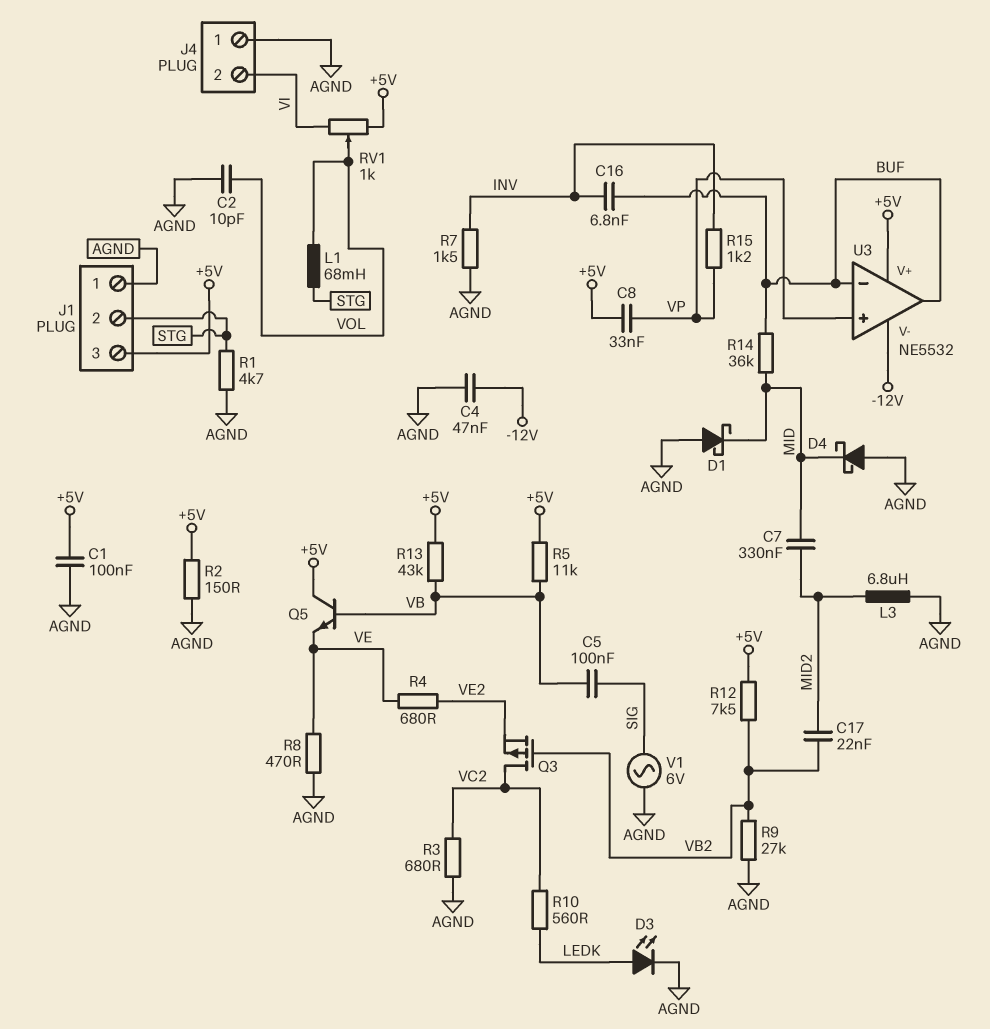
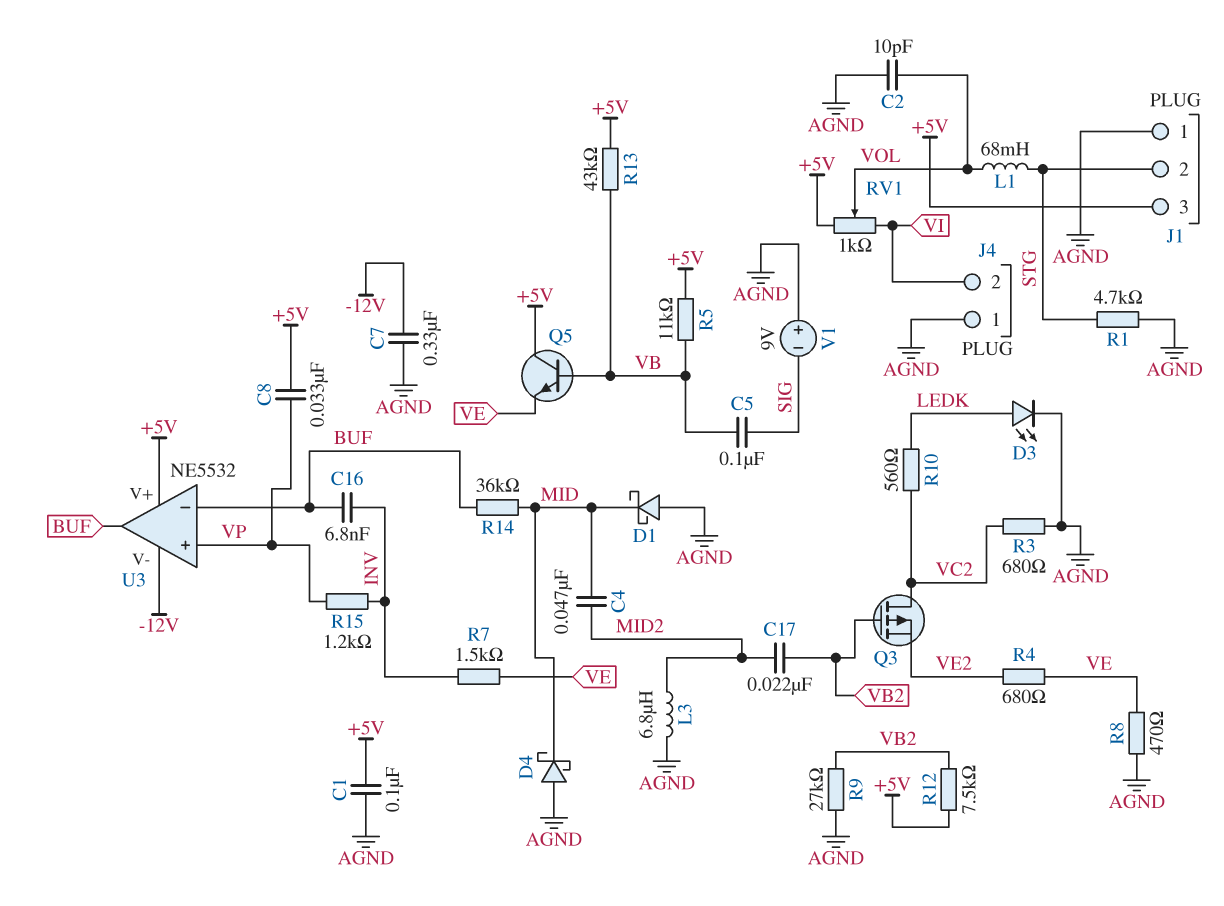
C4: 47nF (-12V, AGND) -> 47nF (MID, MID2)
C7: 330nF (MID, MID2) -> 330nF (-12V, AGND)
R2: 150 (+5V, AGND) -> none
R7: 1.5k (AGND, INV) -> 1.5k (INV, VE)
V1: AC 6V (AGND, SIG) -> 9V (plus AGND, minus SIG)

